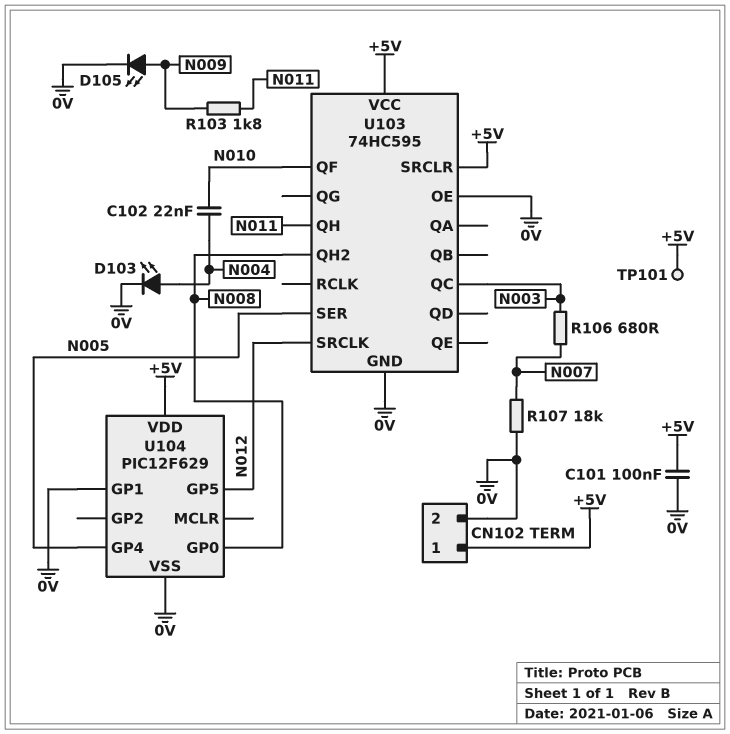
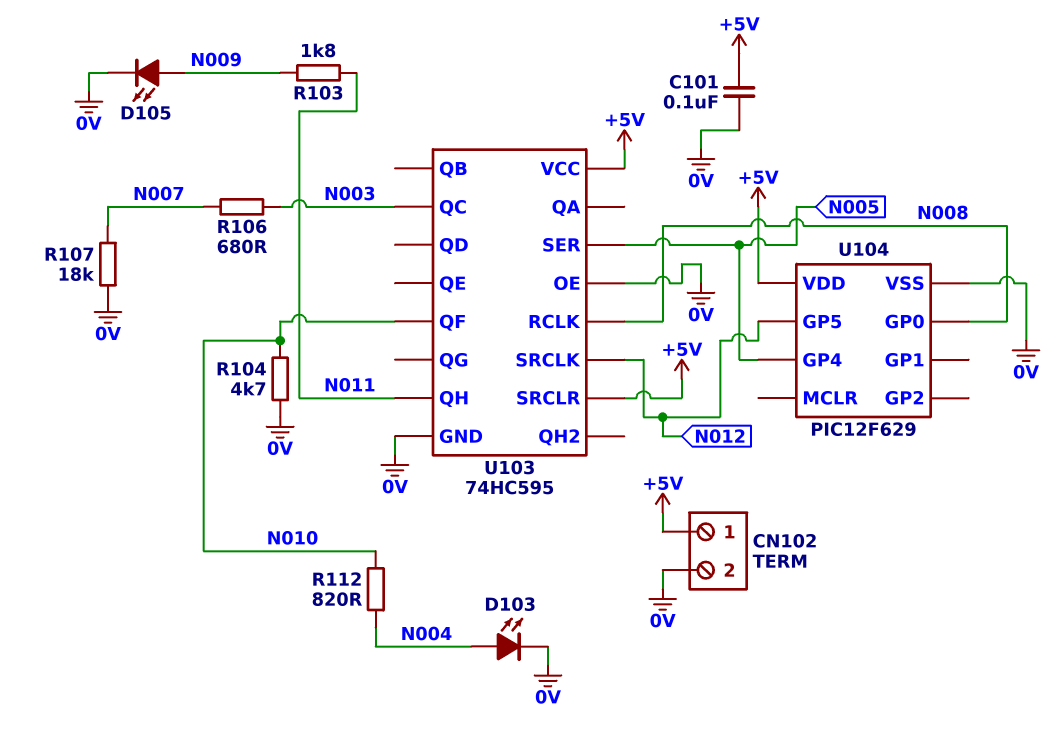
C102: 22nF (N004, N010) -> none
R104: none -> 4.7k (0V, N010)
R112: none -> 820 (N004, N010)
TP101: test point (+5V) -> none
U103 pin QH2: N008 -> none
U103 pin RCLK: none -> N008
U104 pin GP1: 0V -> none

